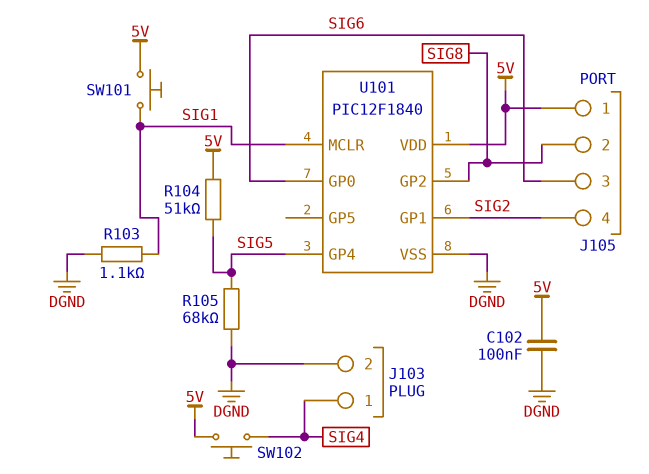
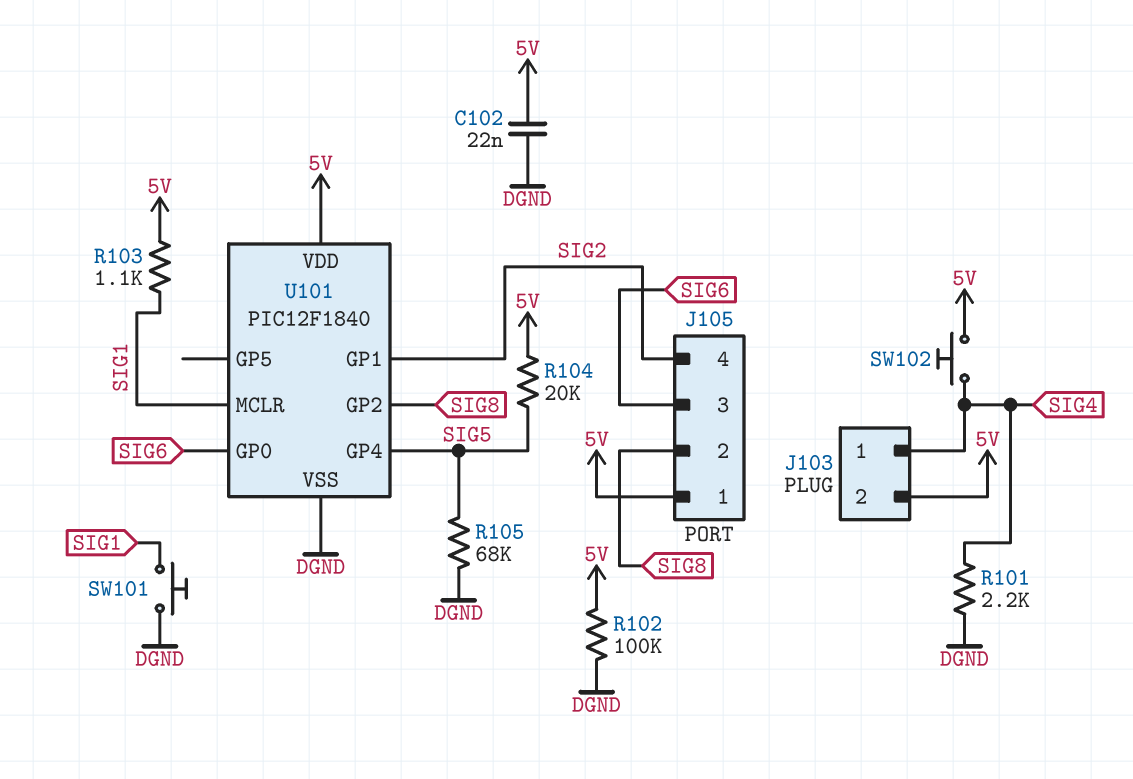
C102: 100nF (5V, DGND) -> 22nF (5V, DGND)
J103 pin 2: DGND -> 5V
R101: none -> 2.2k (DGND, SIG4)
R102: none -> 100k (5V, DGND)
R103: 1.1k (DGND, SIG1) -> 1.1k (5V, SIG1)
R104: 51k (5V, SIG5) -> 20k (5V, SIG5)
SW101: button (5V, SIG1) -> button (DGND, SIG1)

